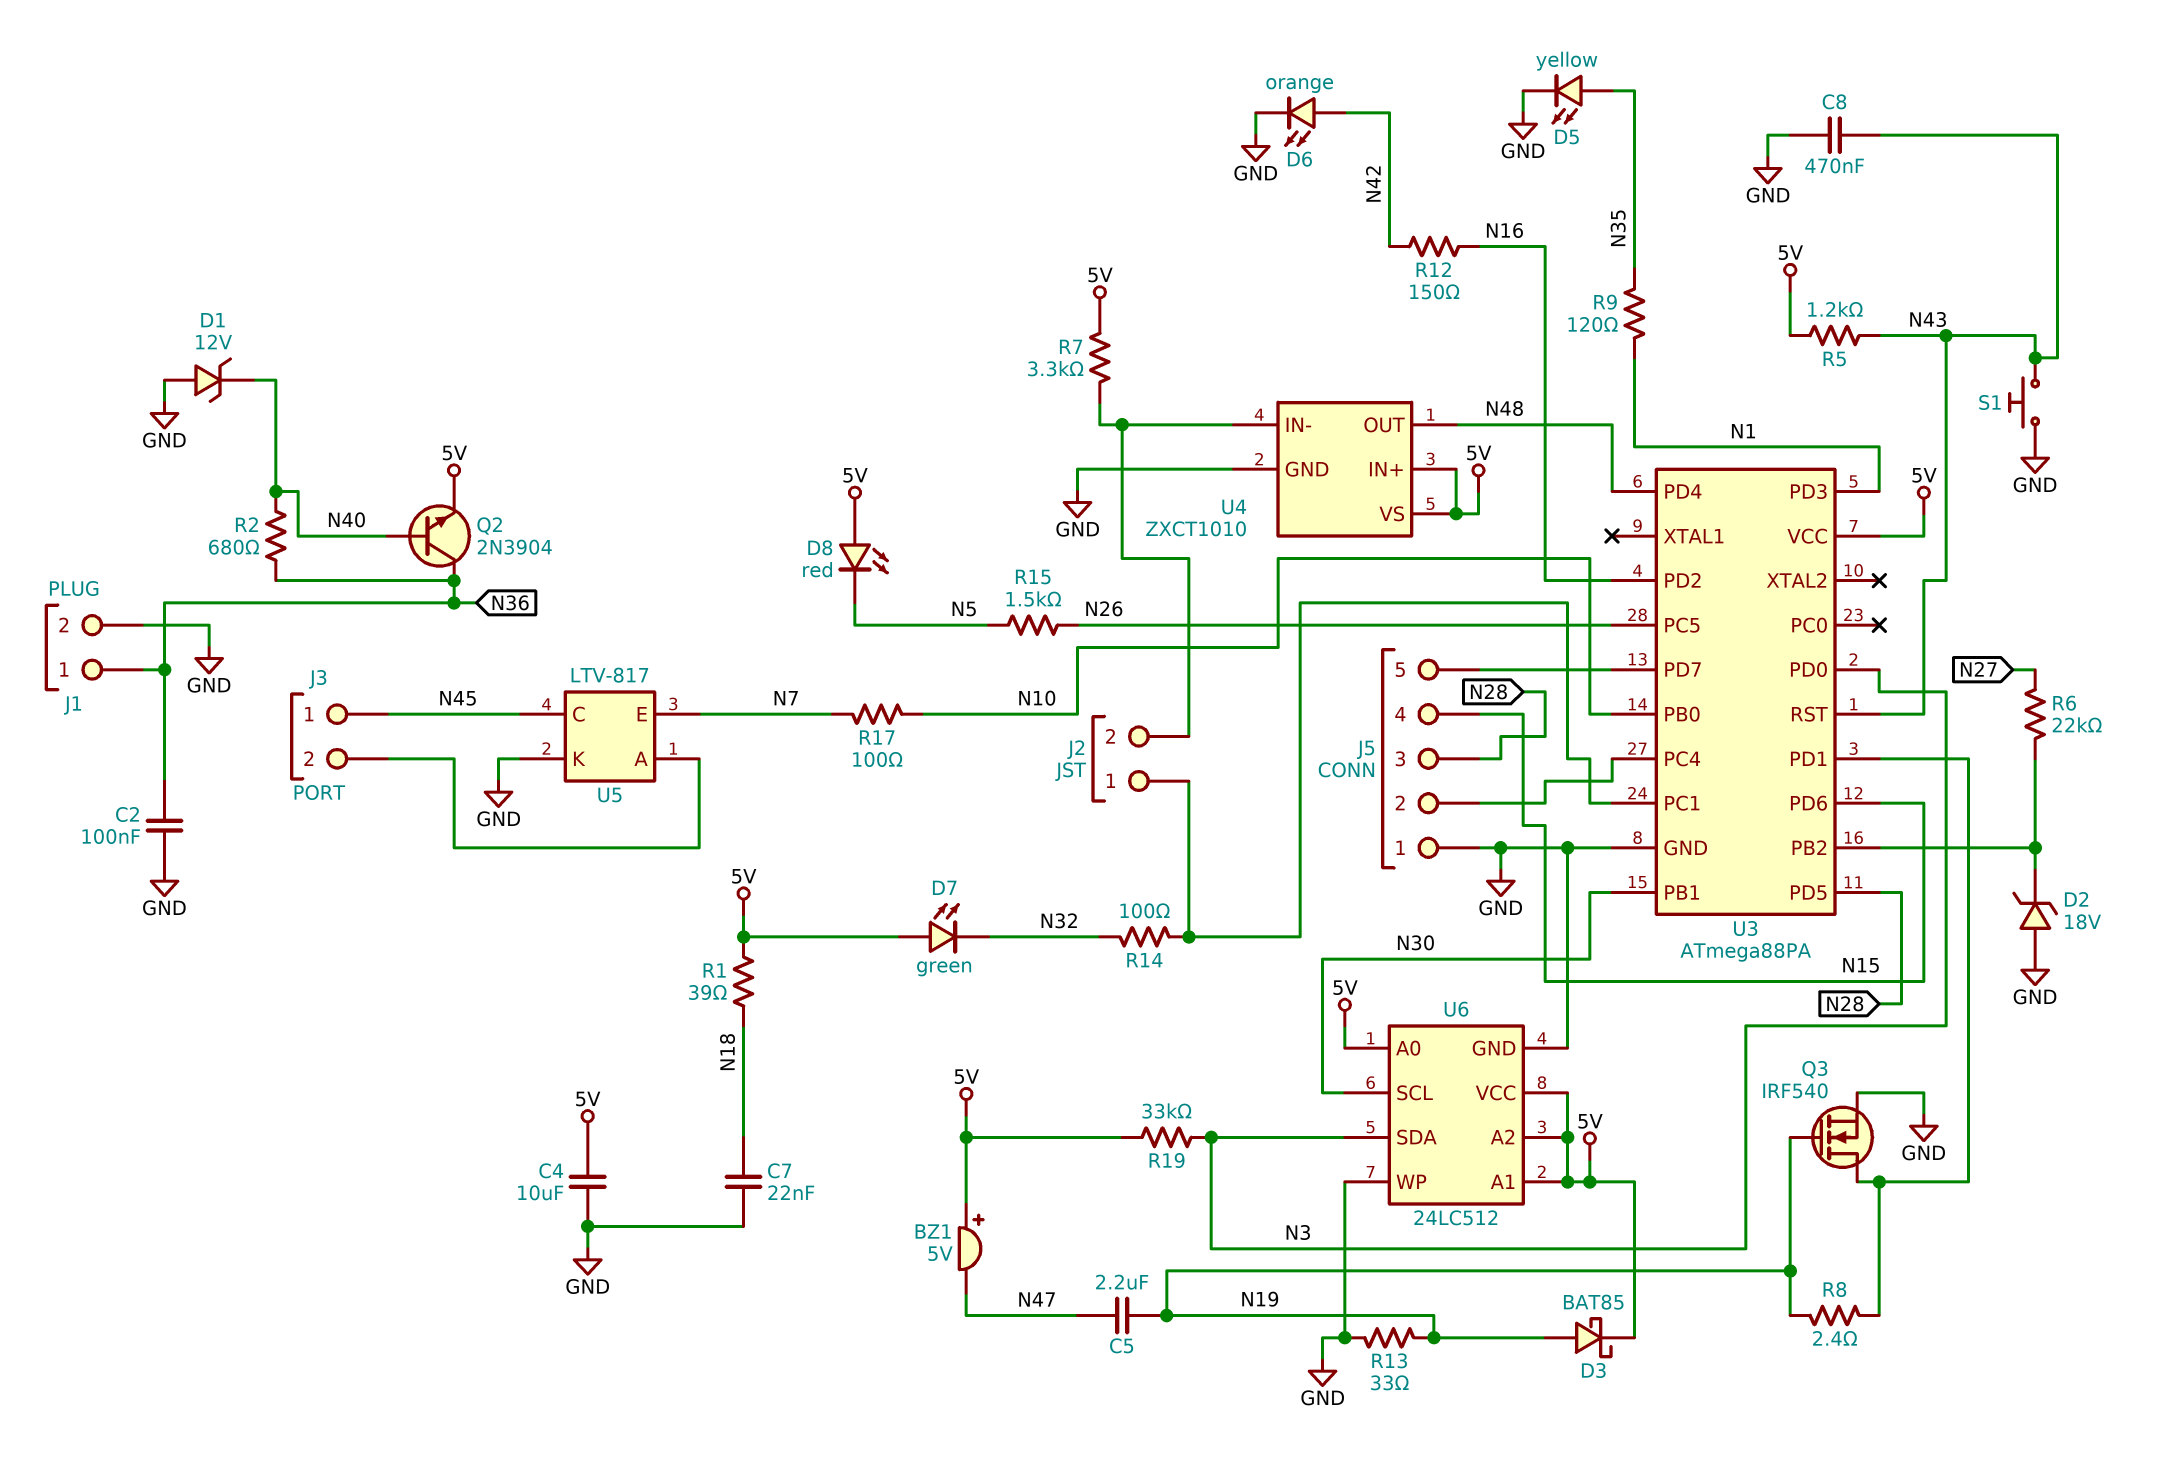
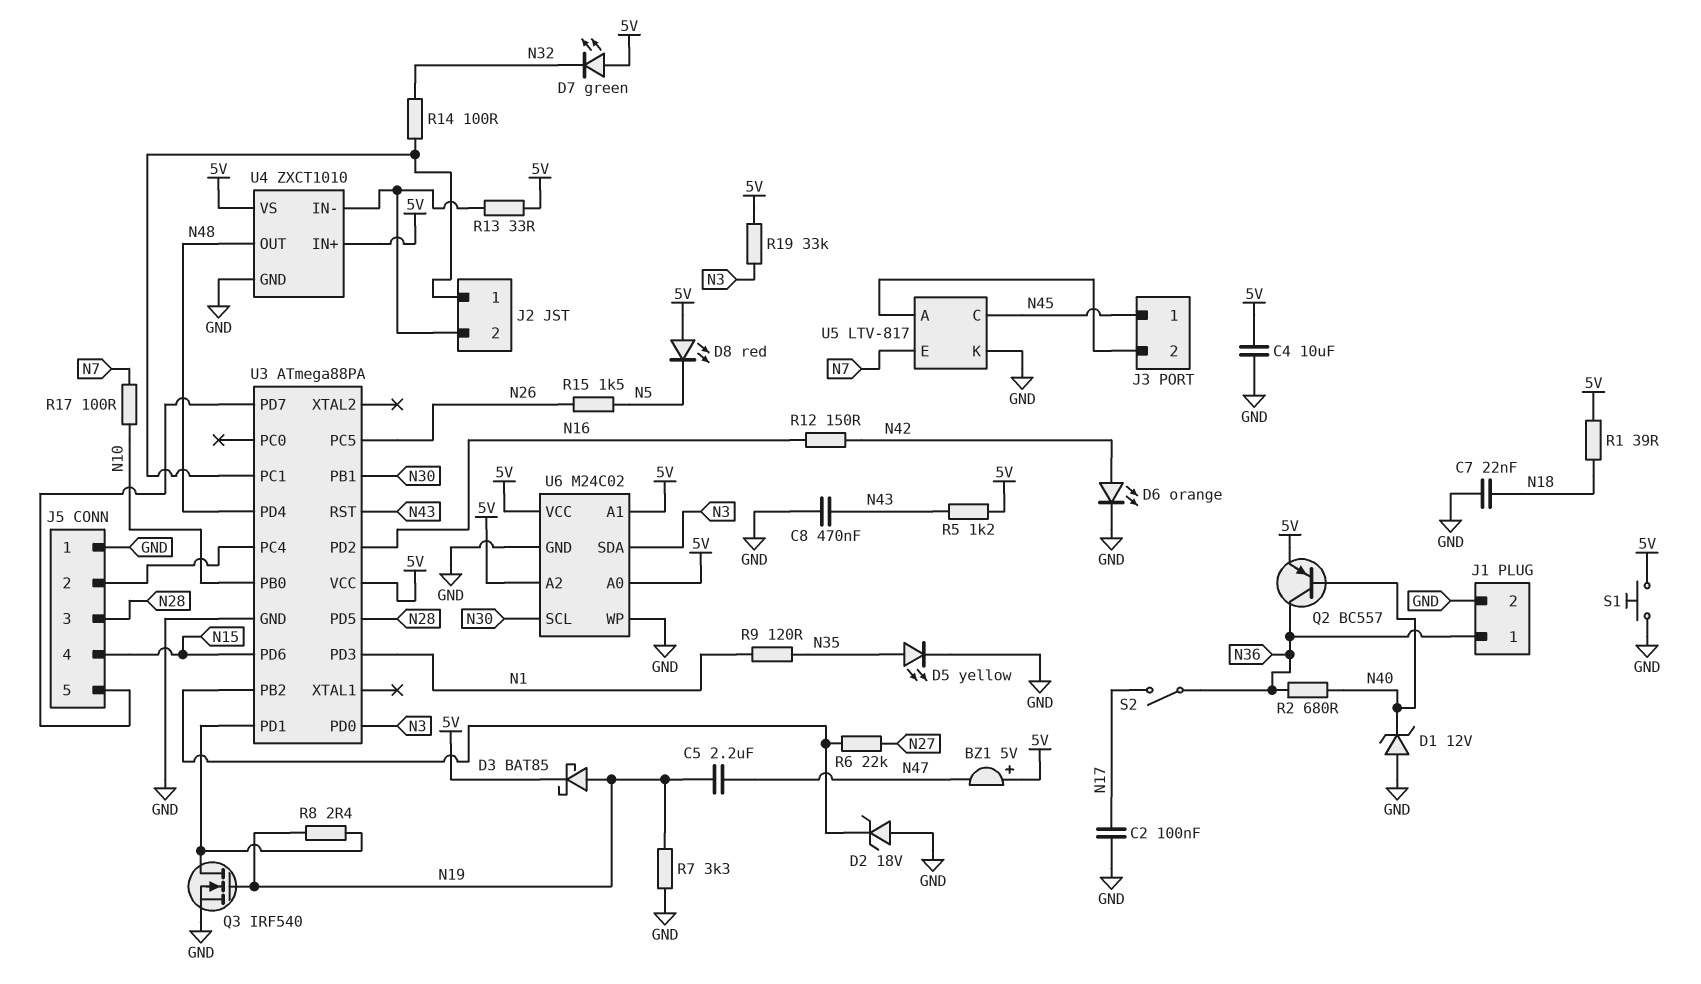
C2: 100nF (GND, N36) -> 100nF (GND, N17)
Q2: NPN 2N3904 (B N40, C N36, E 5V) -> PNP BC557 (B N40, C N36, E 5V)
R7: 3.3k (5V, J2/2) -> 3.3k (GND, N19)
R13: 33 (GND, N19) -> 33 (5V, J2/2)
S1: button (GND, N43) -> button (5V, GND)
S2: none -> switch (N17, N36)
U6: 24LC512 -> M24C02

